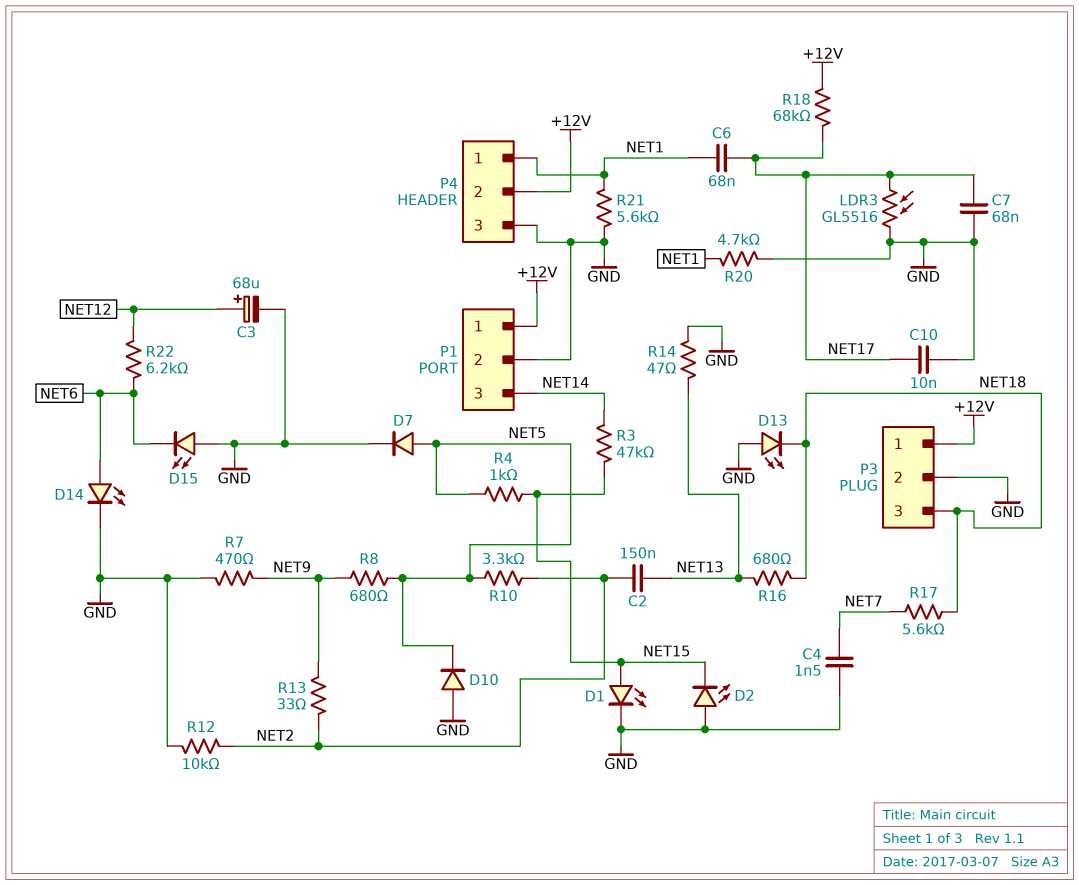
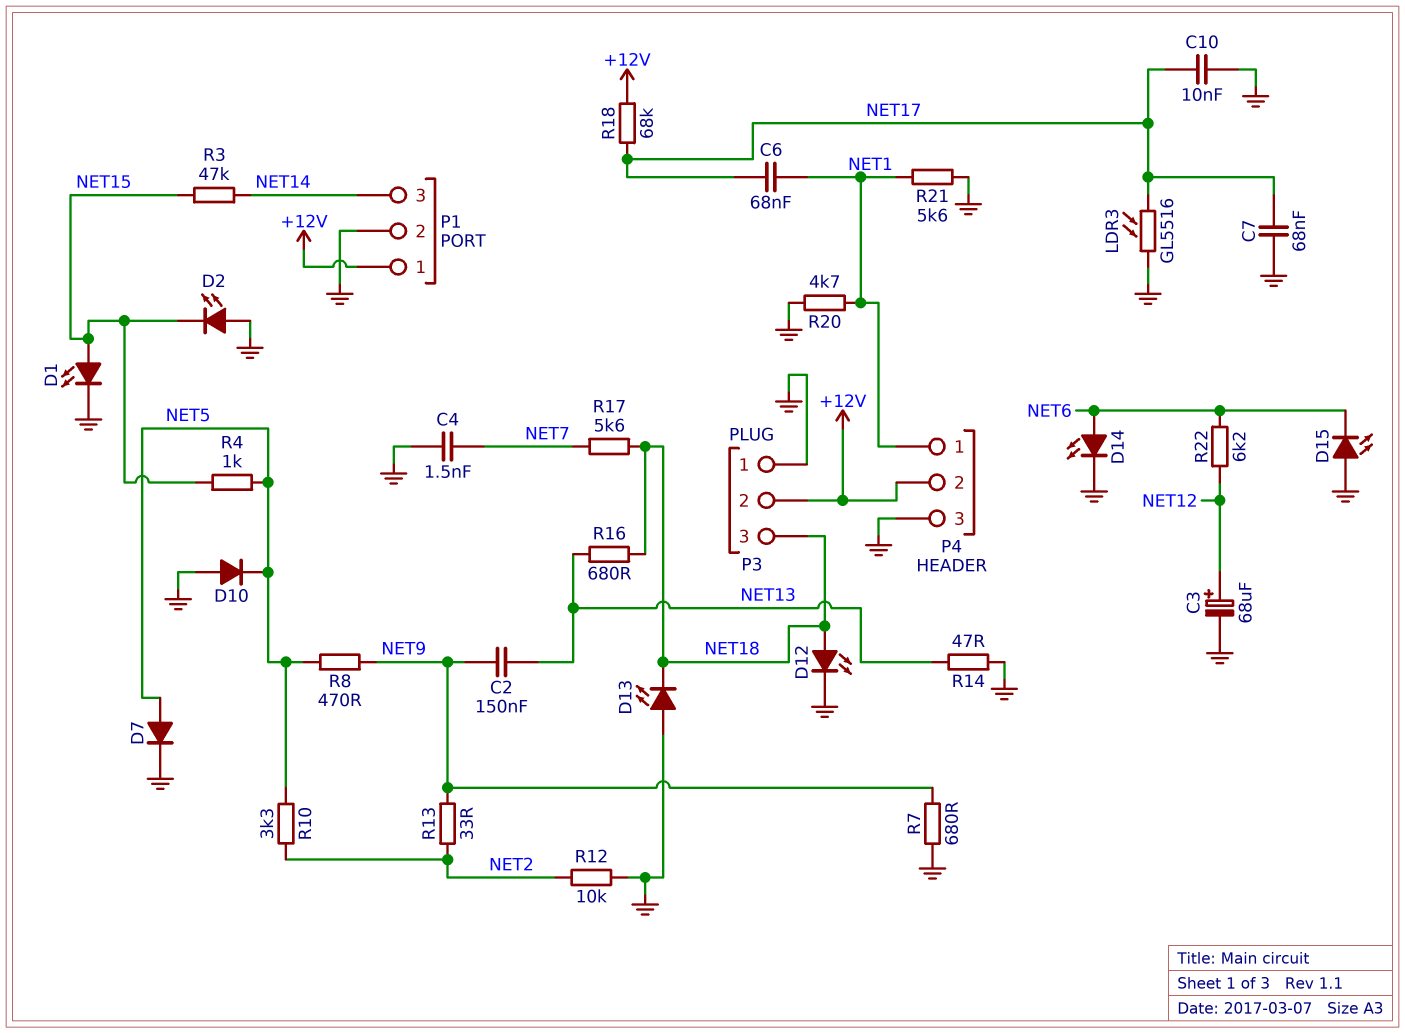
C2: 150nF (NET2, NET13) -> 150nF (NET9, NET13)
D12: none -> LED (A NET18, K GND)
P3 pin 1: +12V -> GND
P3 pin 2: GND -> +12V
R7: 470 (GND, NET9) -> 680 (GND, NET9)
R8: 680 (NET5, NET9) -> 470 (NET5, NET9)

